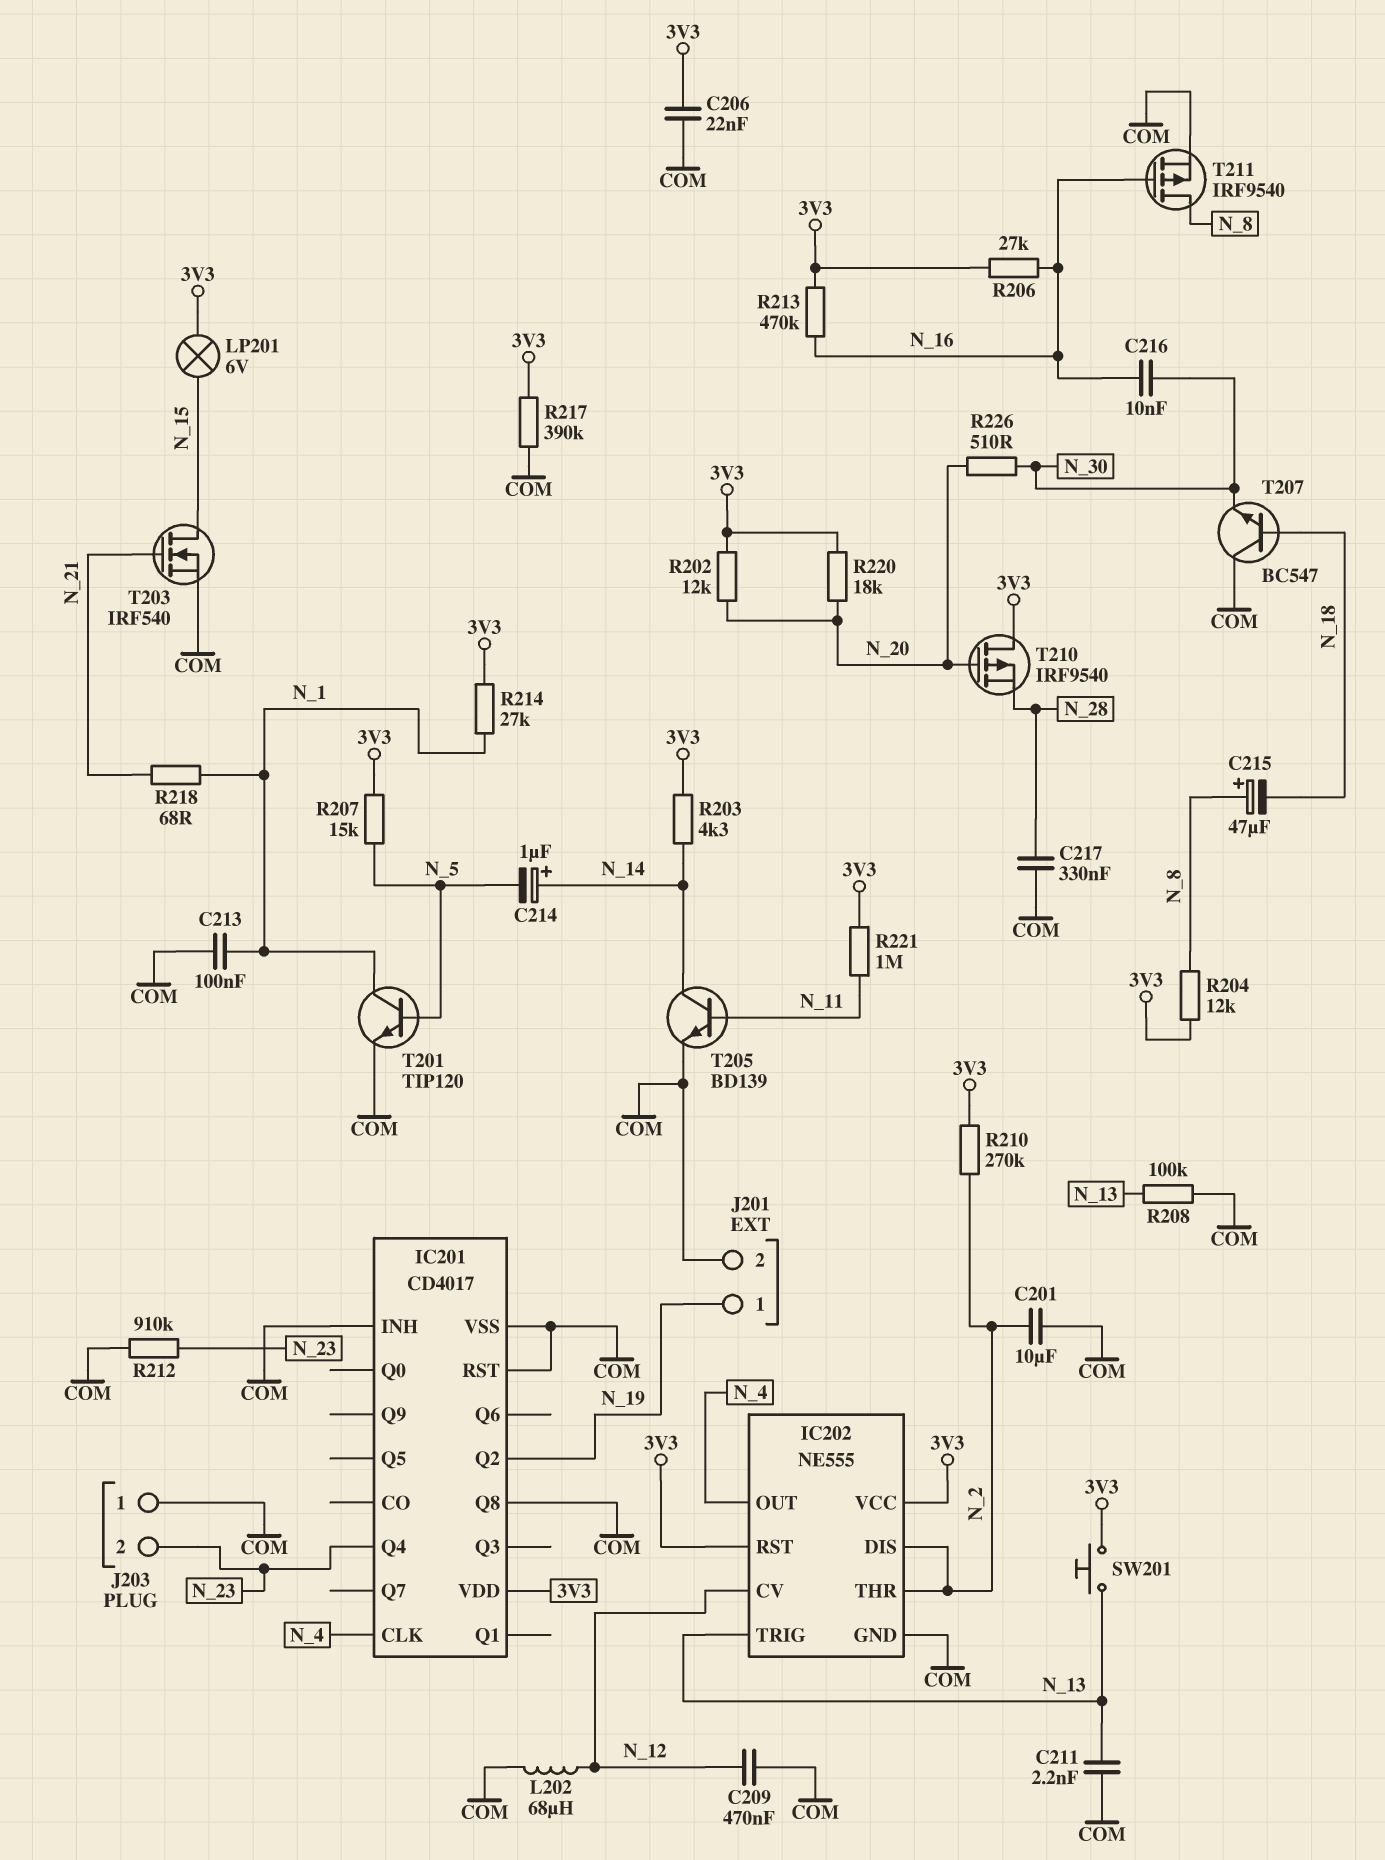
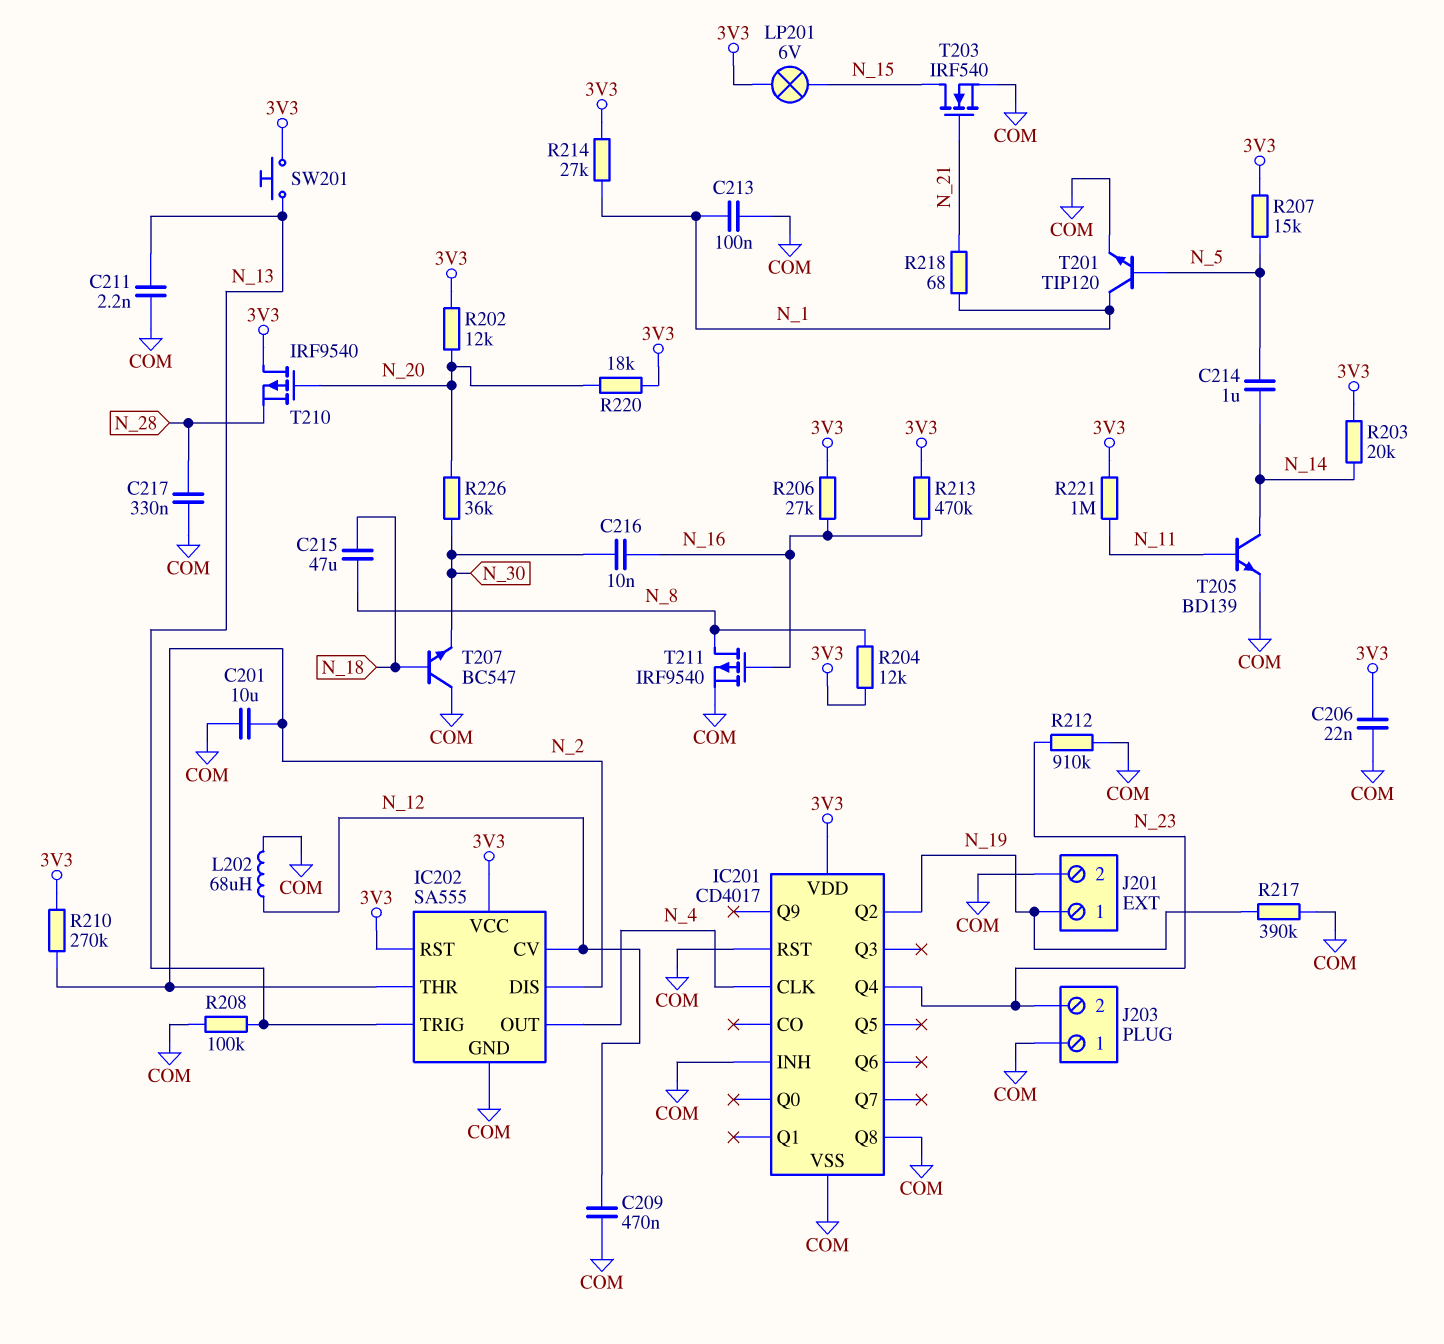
C214: 1uF (plus N_14, minus N_5) -> 1uF (N_5, N_14)
C215: 47uF (plus N_8, minus N_18) -> 47uF (N_8, N_18)
IC202: NE555 -> SA555
R203: 4.3k (3V3, N_14) -> 20k (3V3, N_14)
R217: 390k (3V3, COM) -> 390k (COM, N_19)
R226: 510 (N_20, N_30) -> 36k (N_20, N_30)

